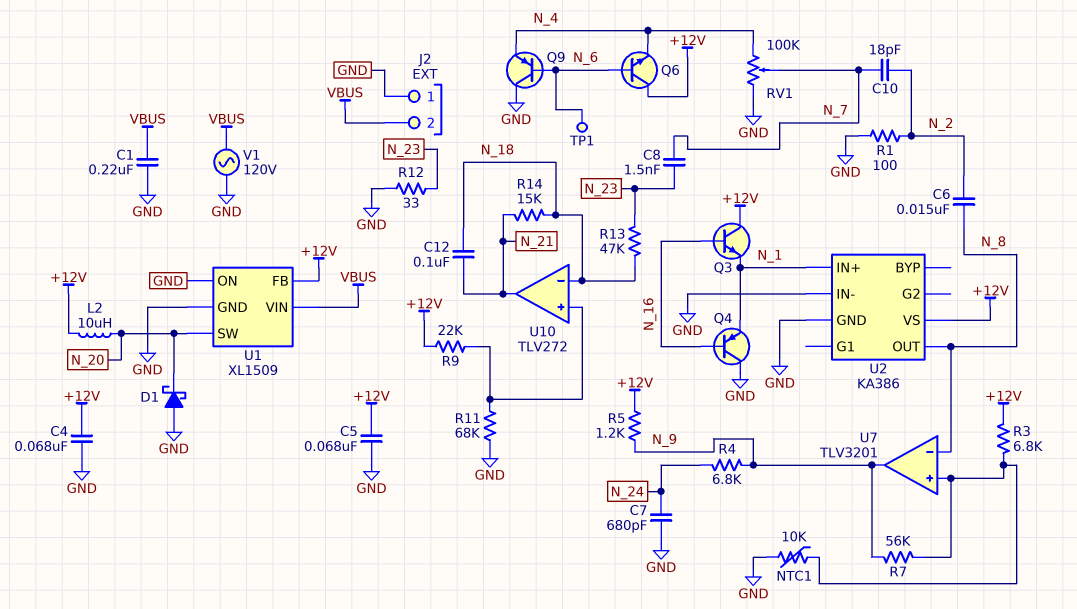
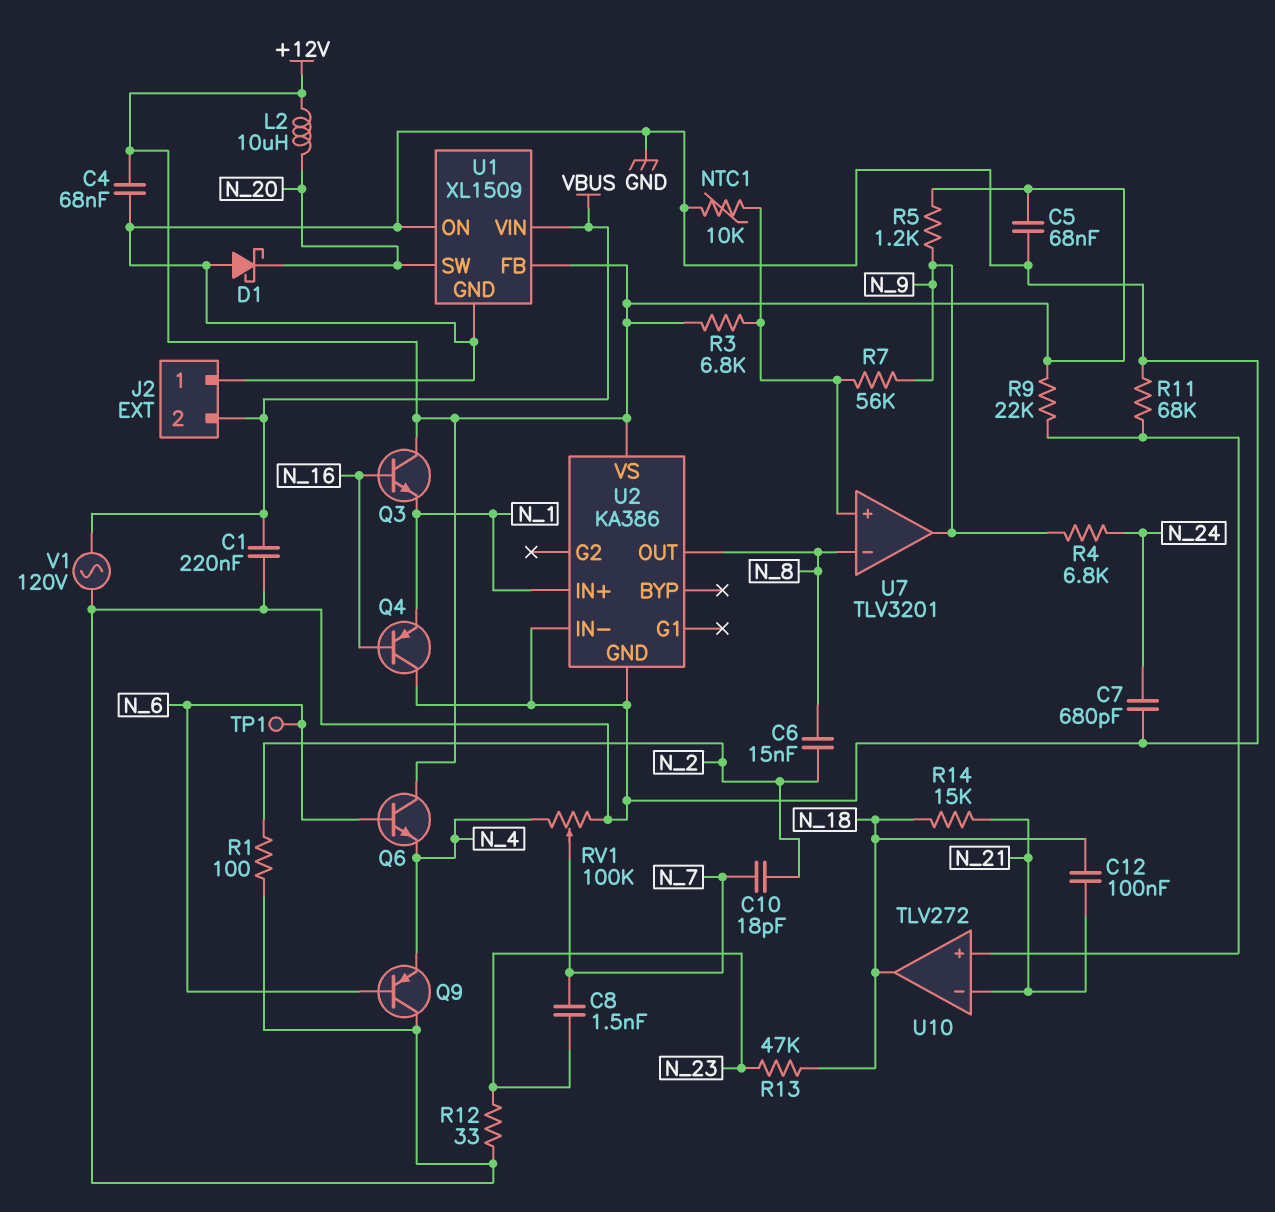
U10 pin in-: N_18 -> N_21
U10 pin out: N_21 -> N_18

